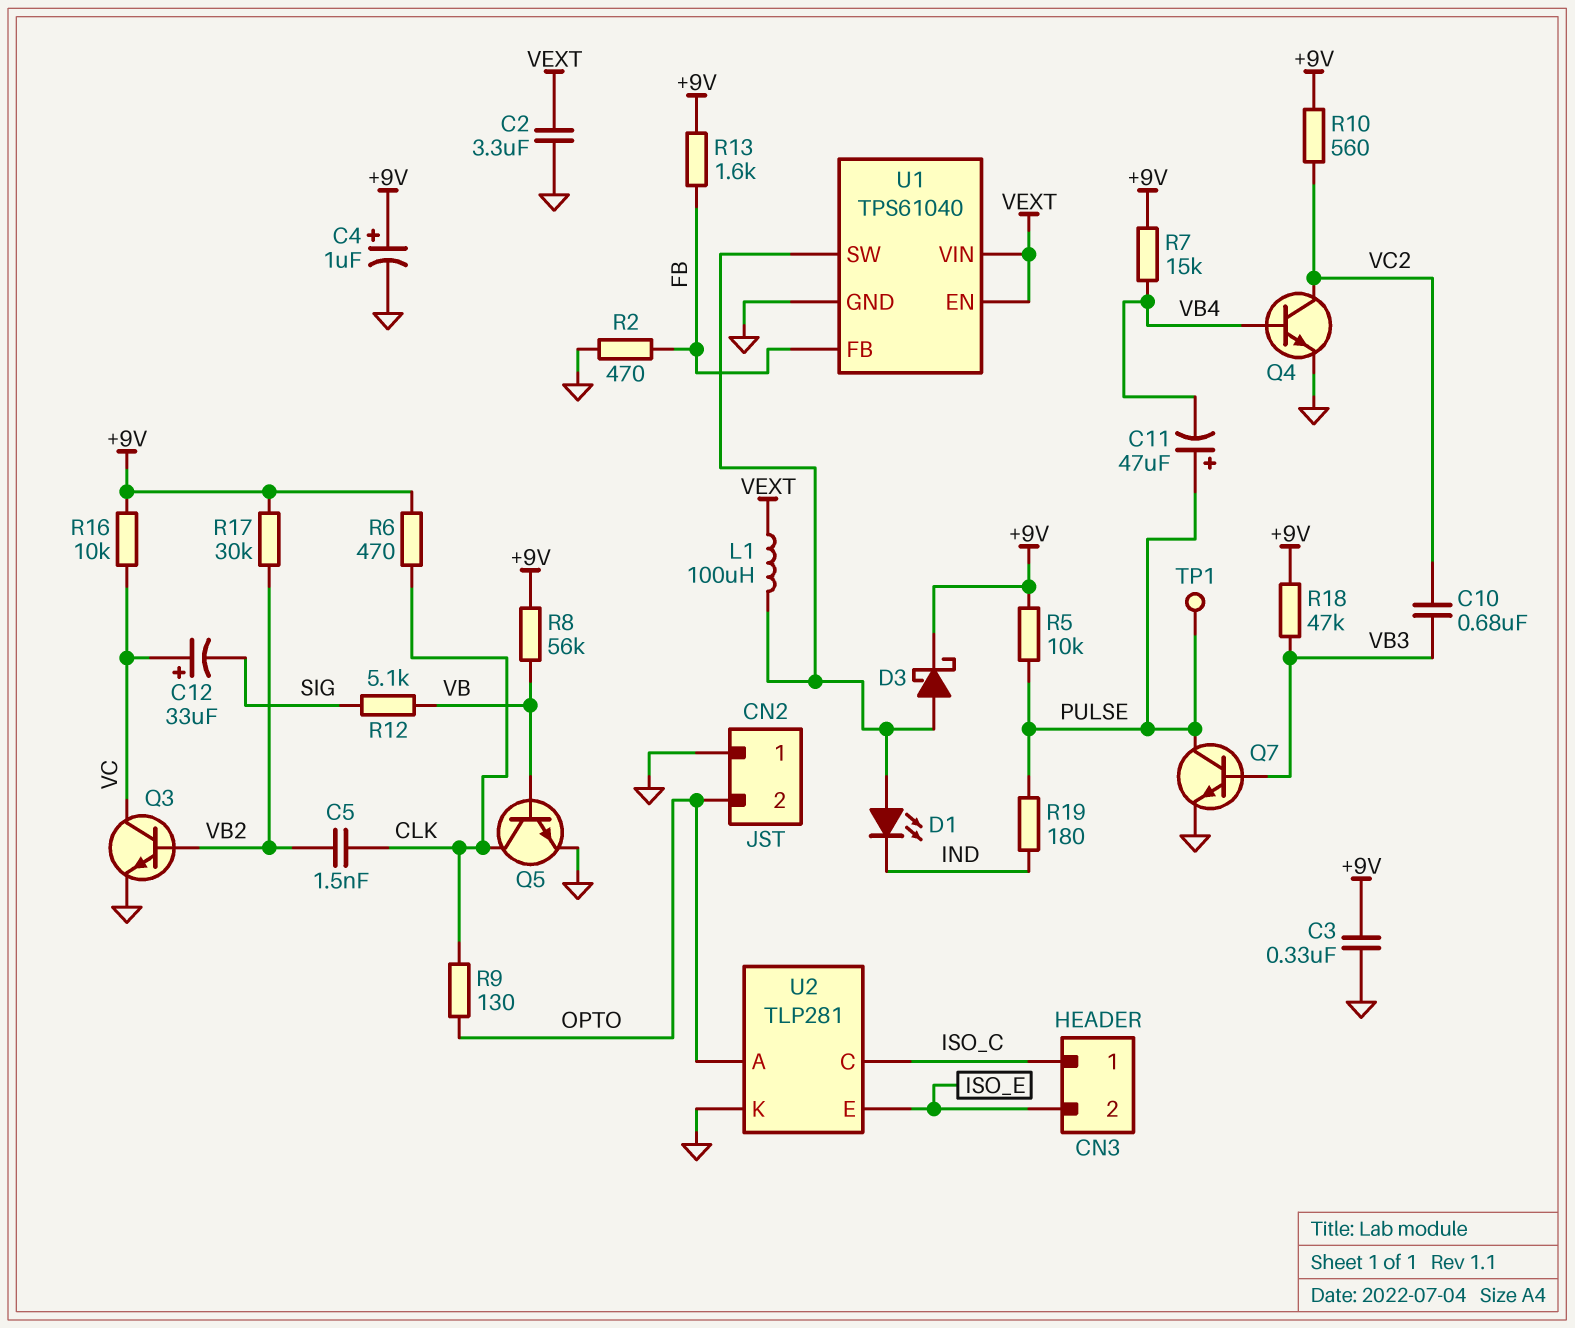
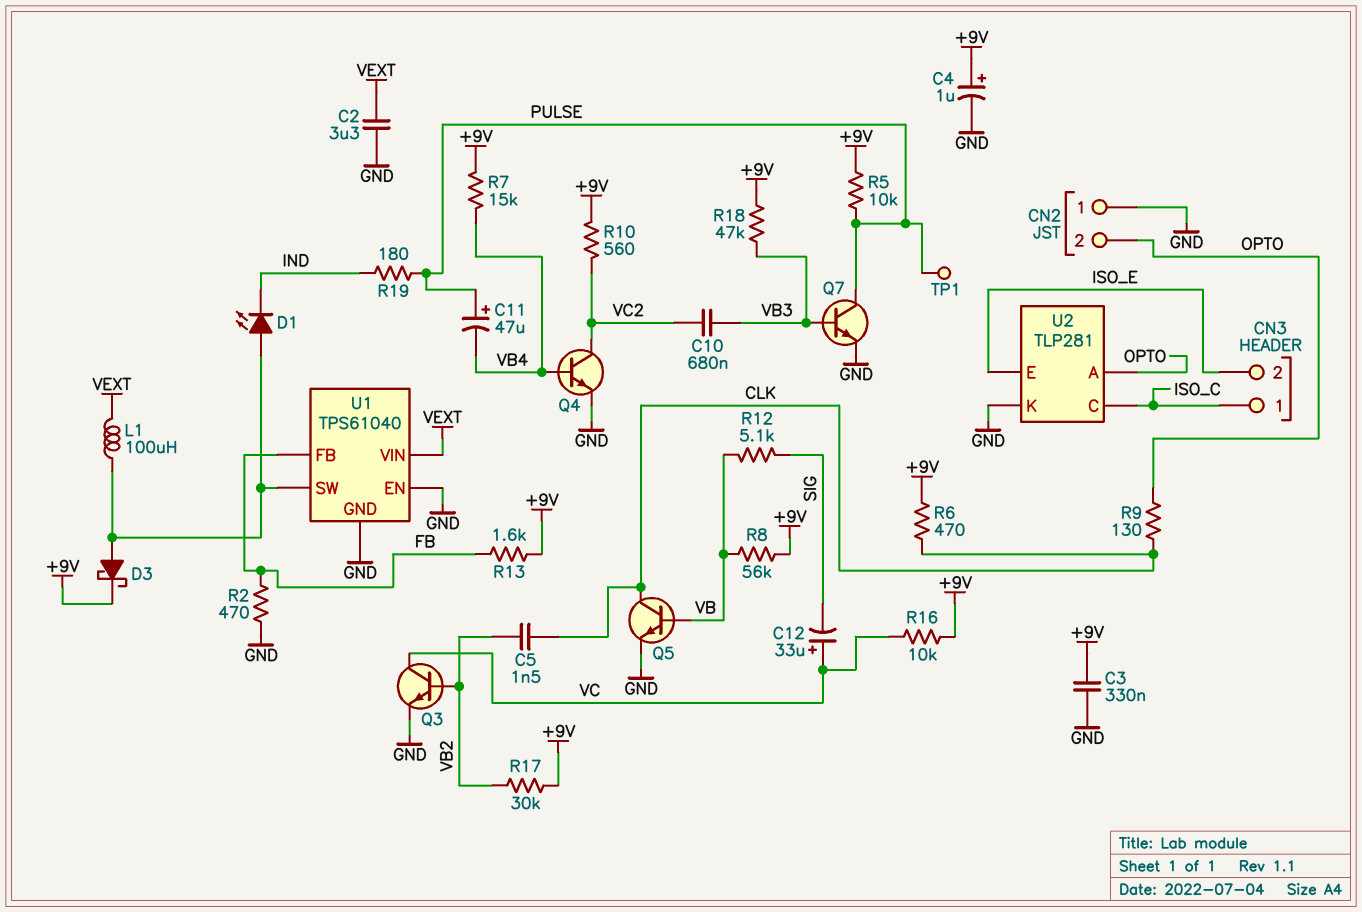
U1 pin EN: VEXT -> GND

